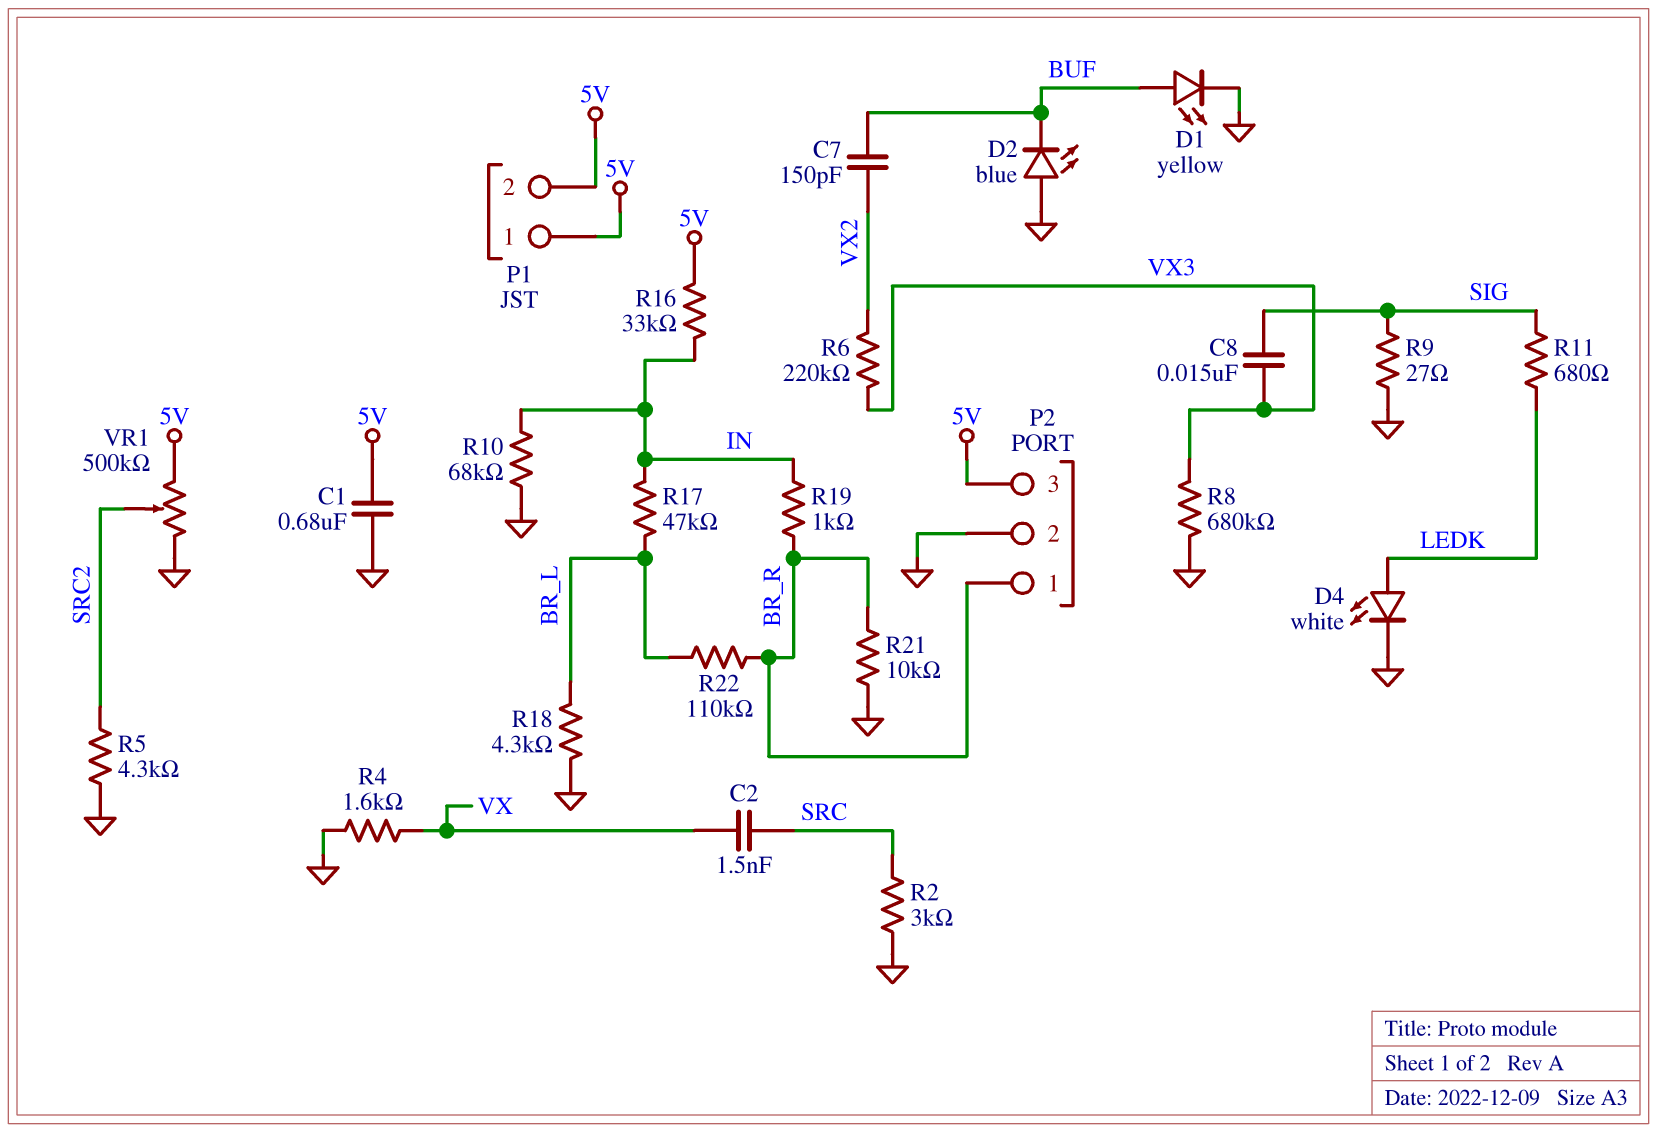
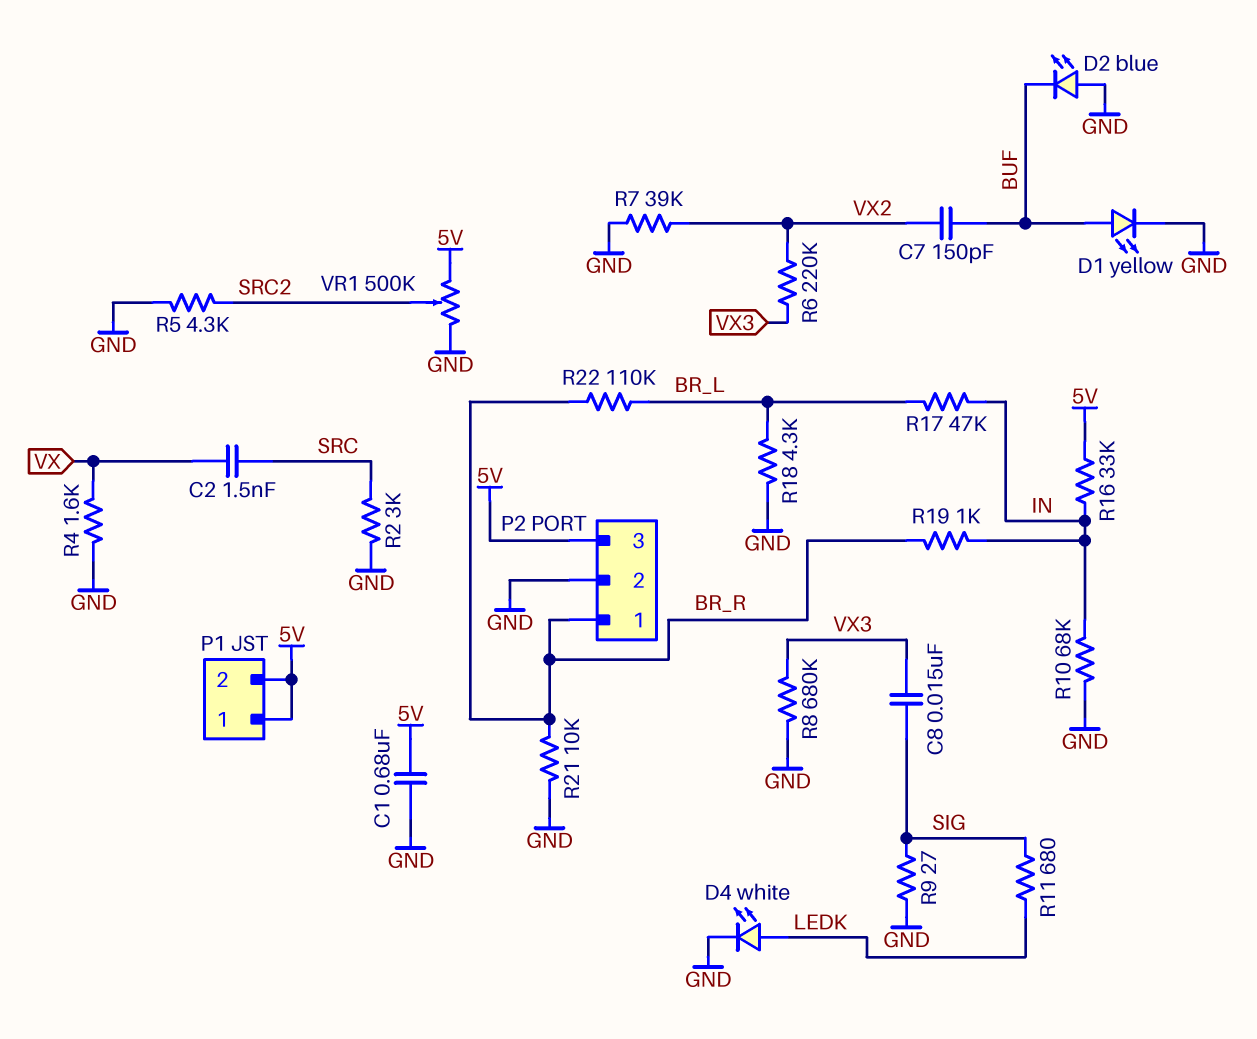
R7: none -> 39k (GND, VX2)

